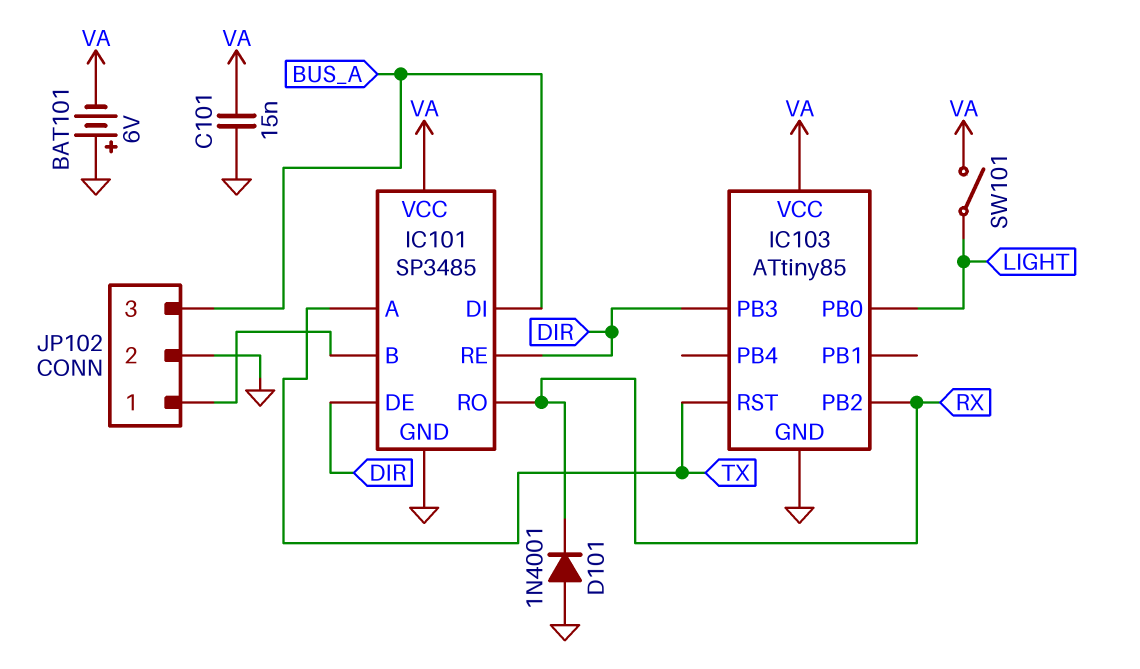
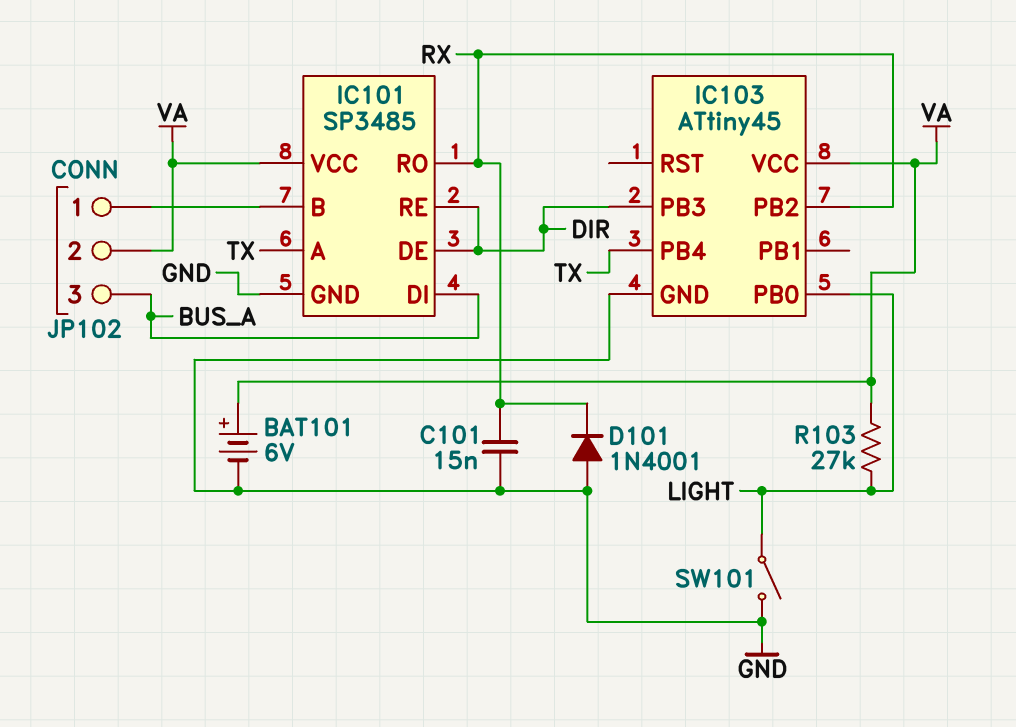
BAT101: 6V (plus GND, minus VA) -> 6V (plus VA, minus GND)
C101: 15nF (GND, VA) -> 15nF (GND, RX)
IC103: ATtiny85 -> ATtiny45
IC103 pin PB4: none -> TX
IC103 pin RST: TX -> none
JP102 pin 2: GND -> VA
R103: none -> 27k (LIGHT, VA)
SW101: switch (LIGHT, VA) -> switch (GND, LIGHT)

